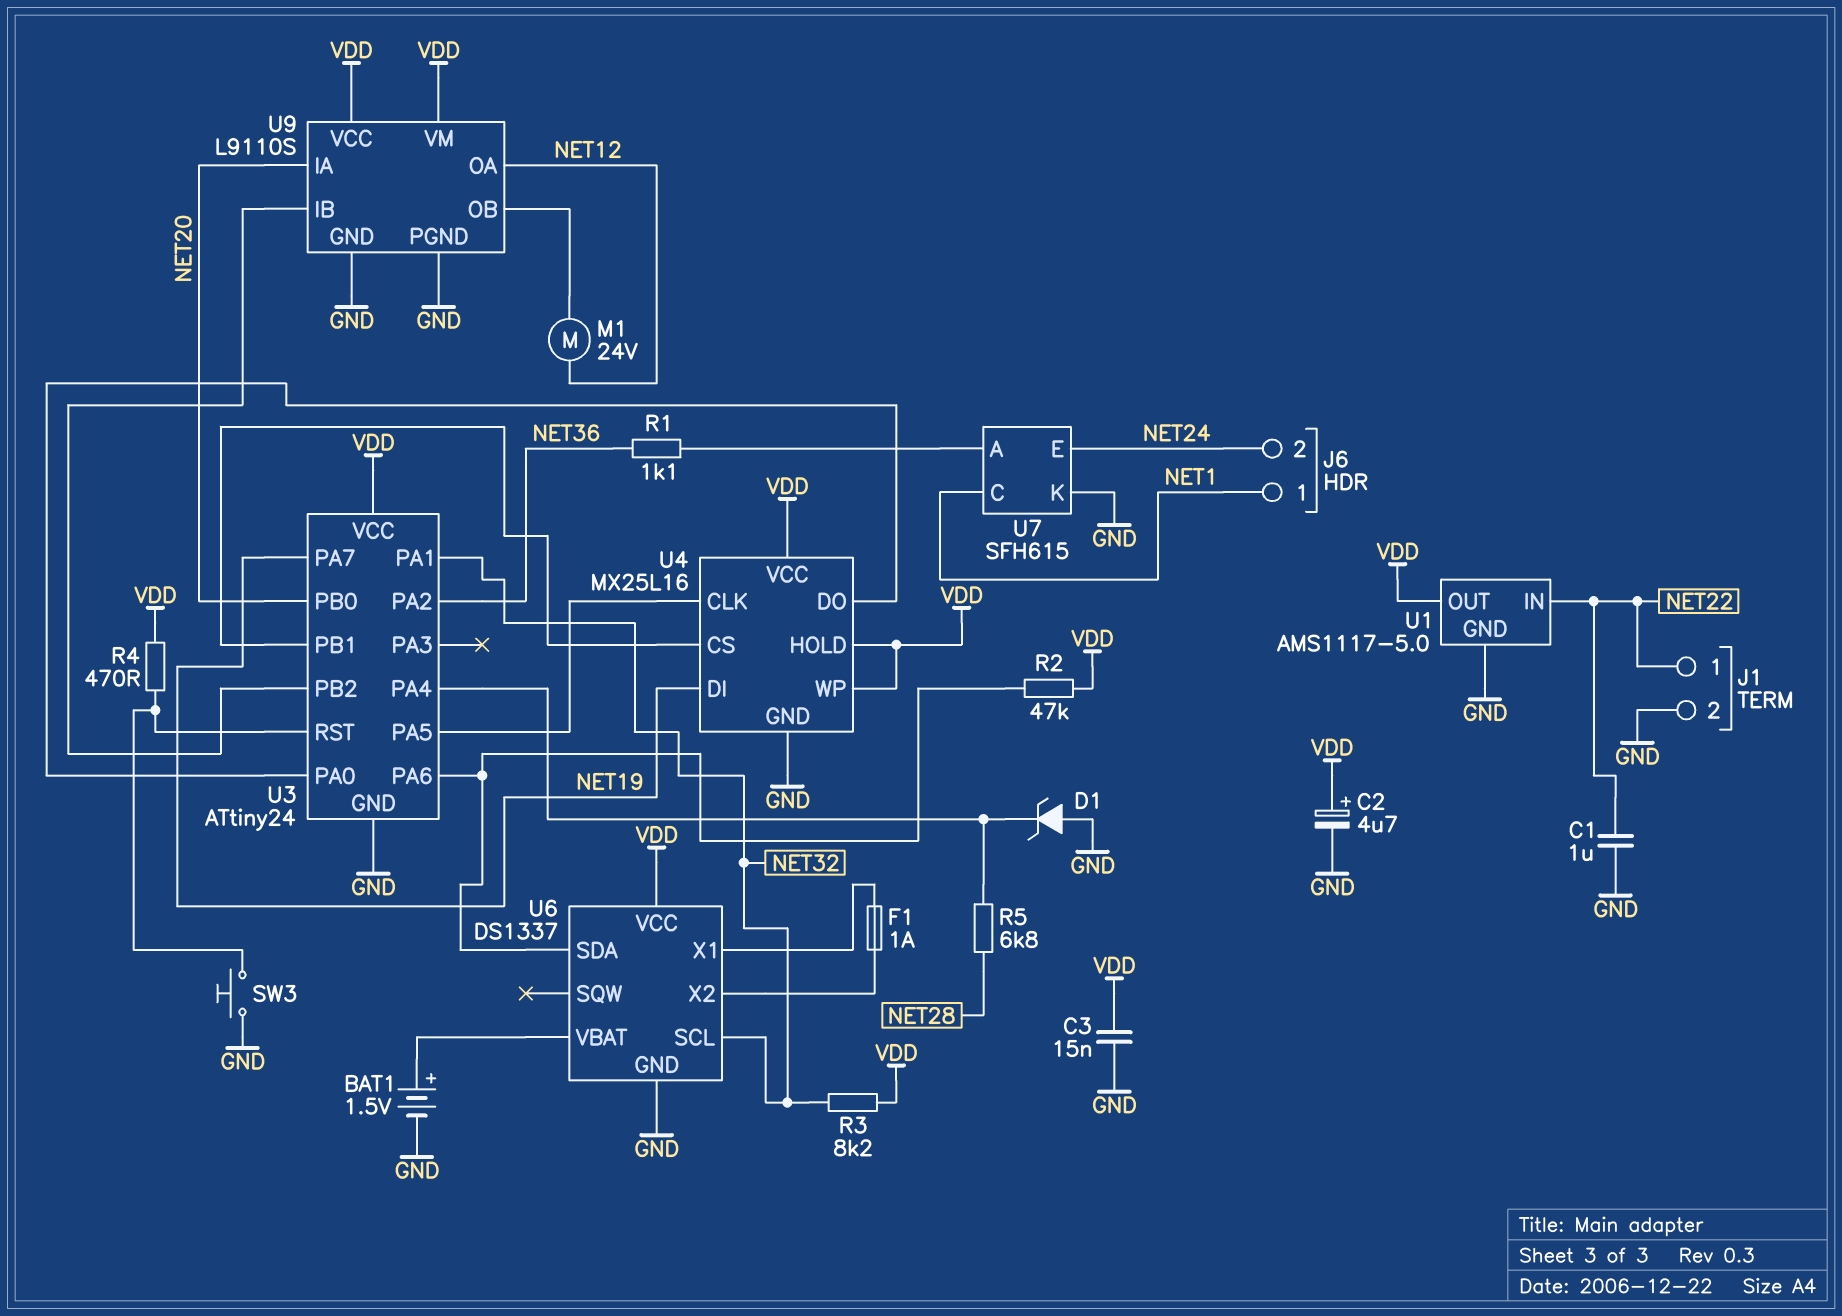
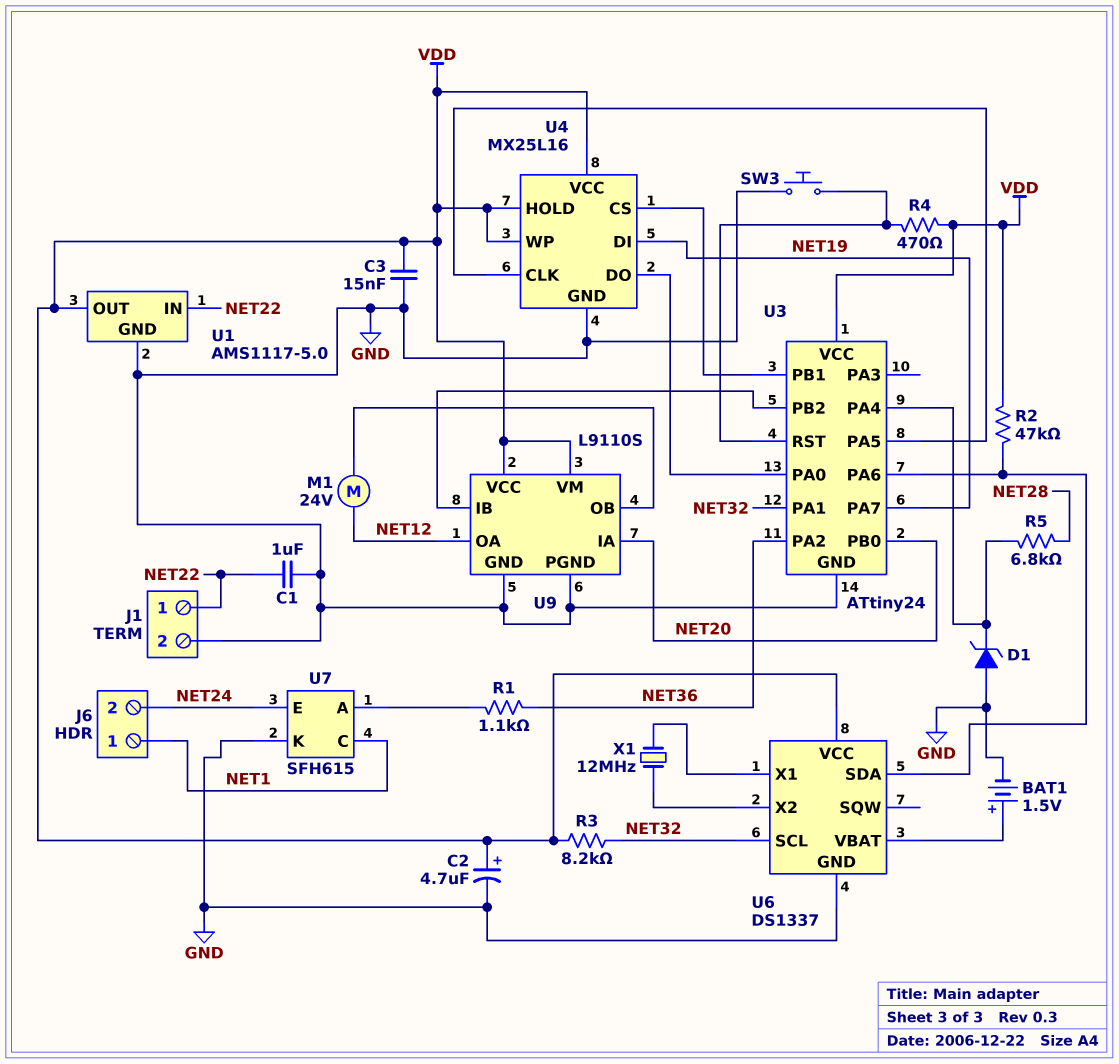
F1: 1A (U6/X1, U6/X2) -> none
X1: none -> 12MHz (U6/X1, U6/X2)

